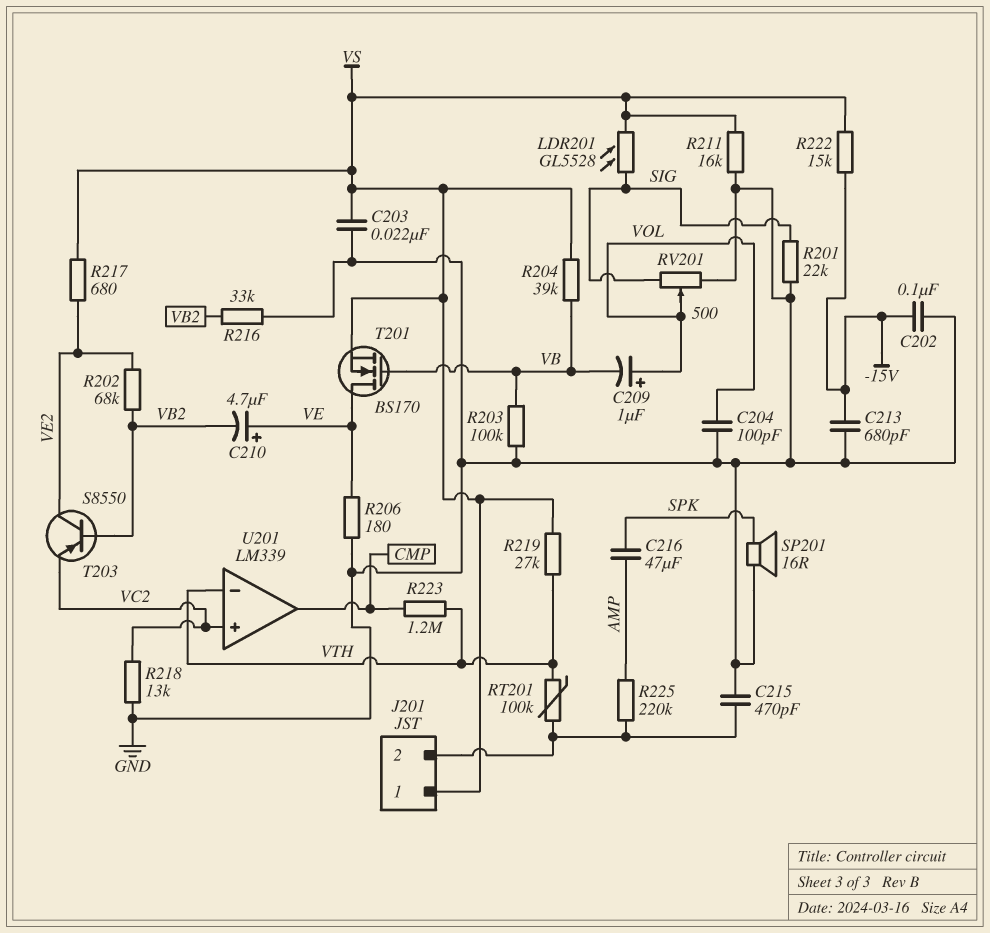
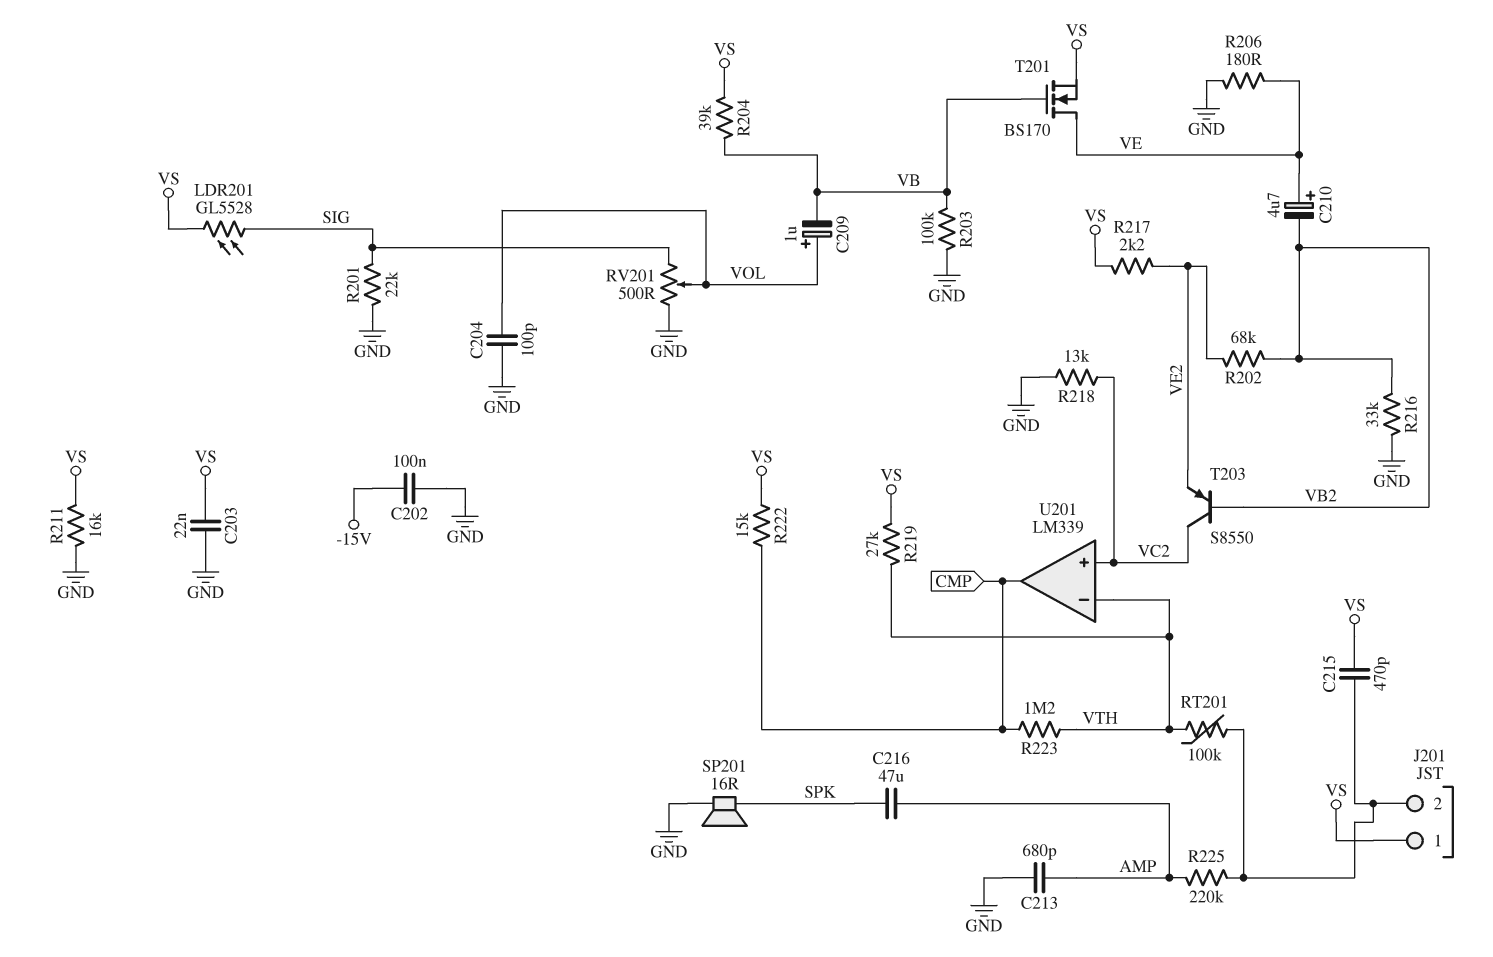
C213: 680pF (-15V, GND) -> 680pF (AMP, GND)
C215: 470pF (GND, J201/2) -> 470pF (J201/2, VS)
R217: 680 (VE2, VS) -> 2.2k (VE2, VS)
R222: 15k (-15V, VS) -> 15k (CMP, VS)
T203: PNP S8550 (B VB2, C VE2, E VC2) -> PNP S8550 (B VB2, C VC2, E VE2)

